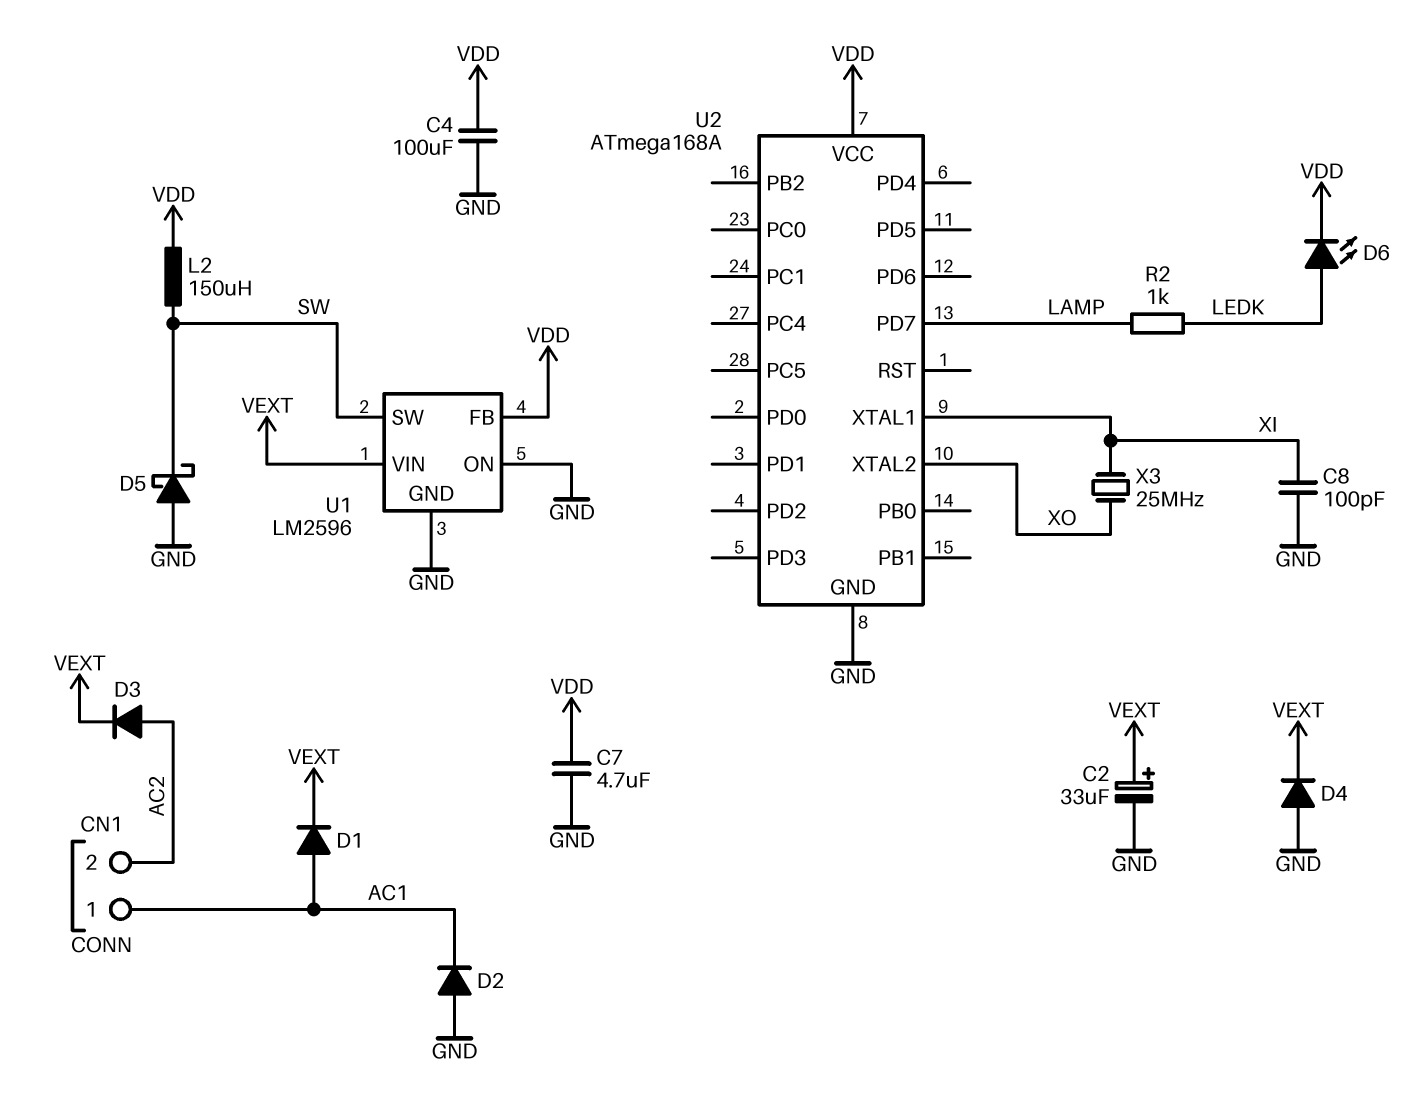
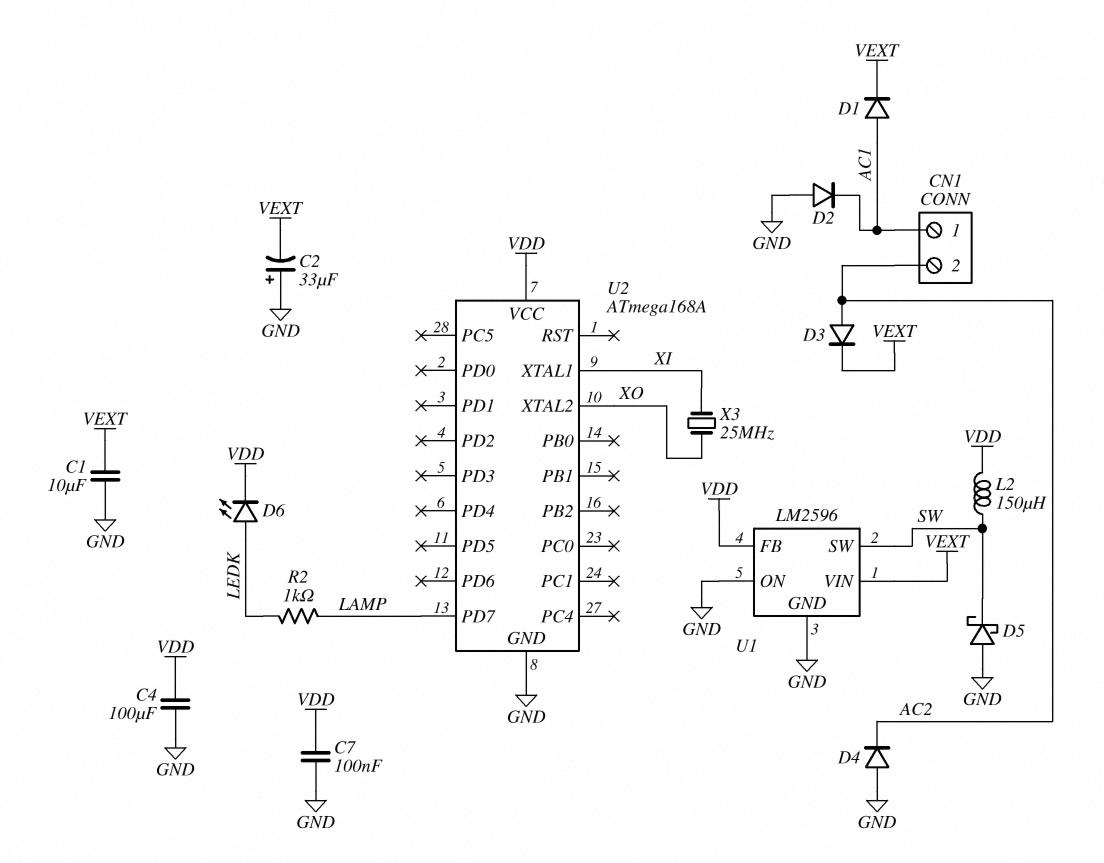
C1: none -> 10uF (GND, VEXT)
C2: 33uF (plus VEXT, minus GND) -> 33uF (plus GND, minus VEXT)
C7: 4.7uF (GND, VDD) -> 100nF (GND, VDD)
C8: 100pF (GND, XI) -> none
D4: diode (A GND, K VEXT) -> diode (A GND, K AC2)

